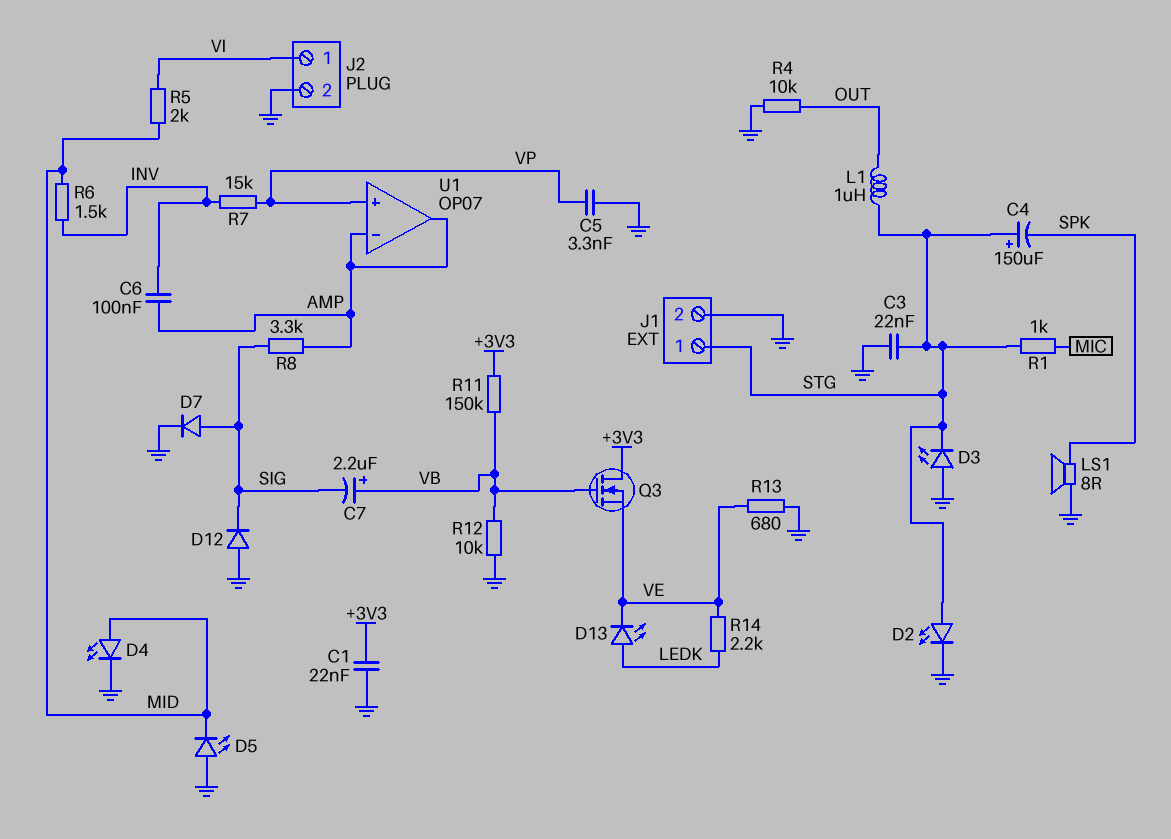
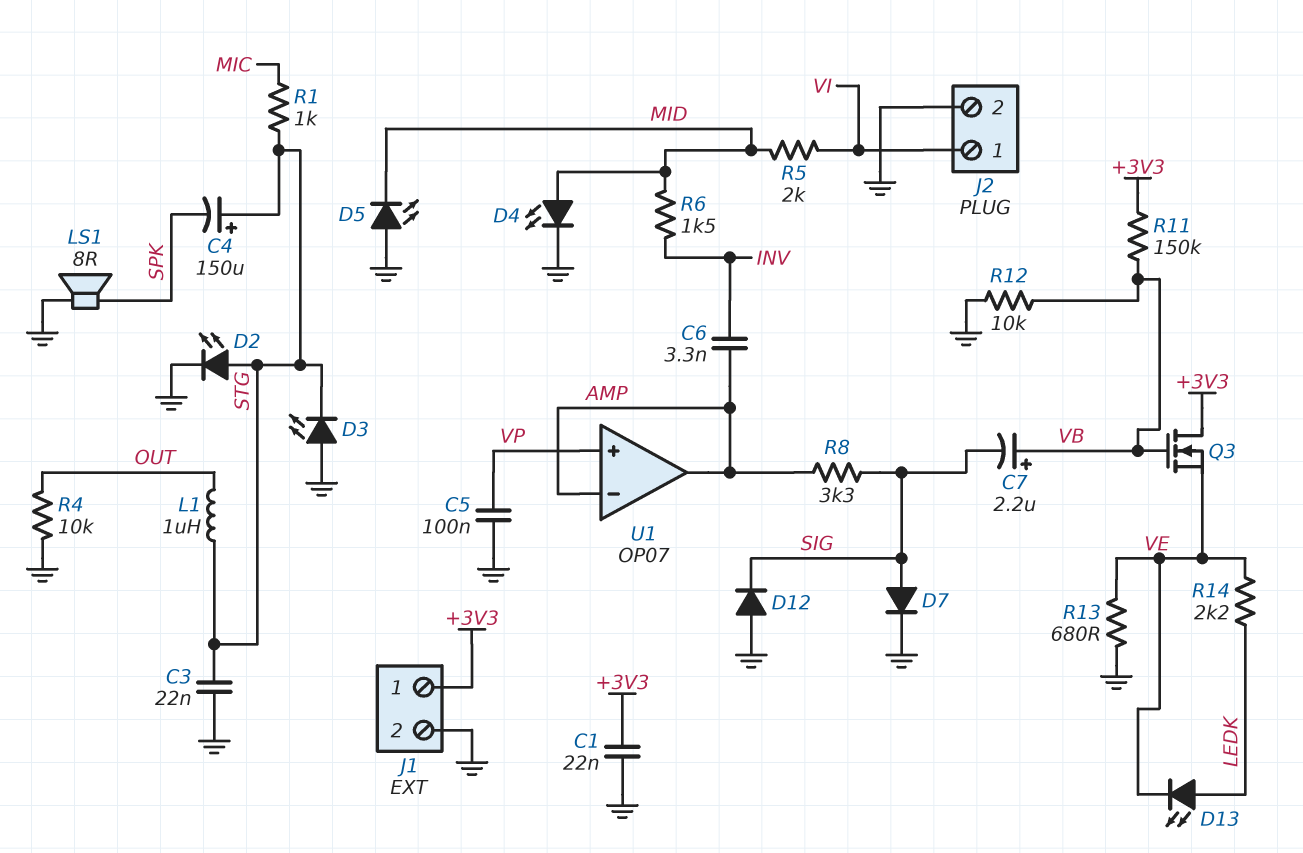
C5: 3.3nF (GND, VP) -> 100nF (GND, VP)
C6: 100nF (AMP, INV) -> 3.3nF (AMP, INV)
J1 pin 1: STG -> +3V3
R7: 15k (INV, VP) -> none

